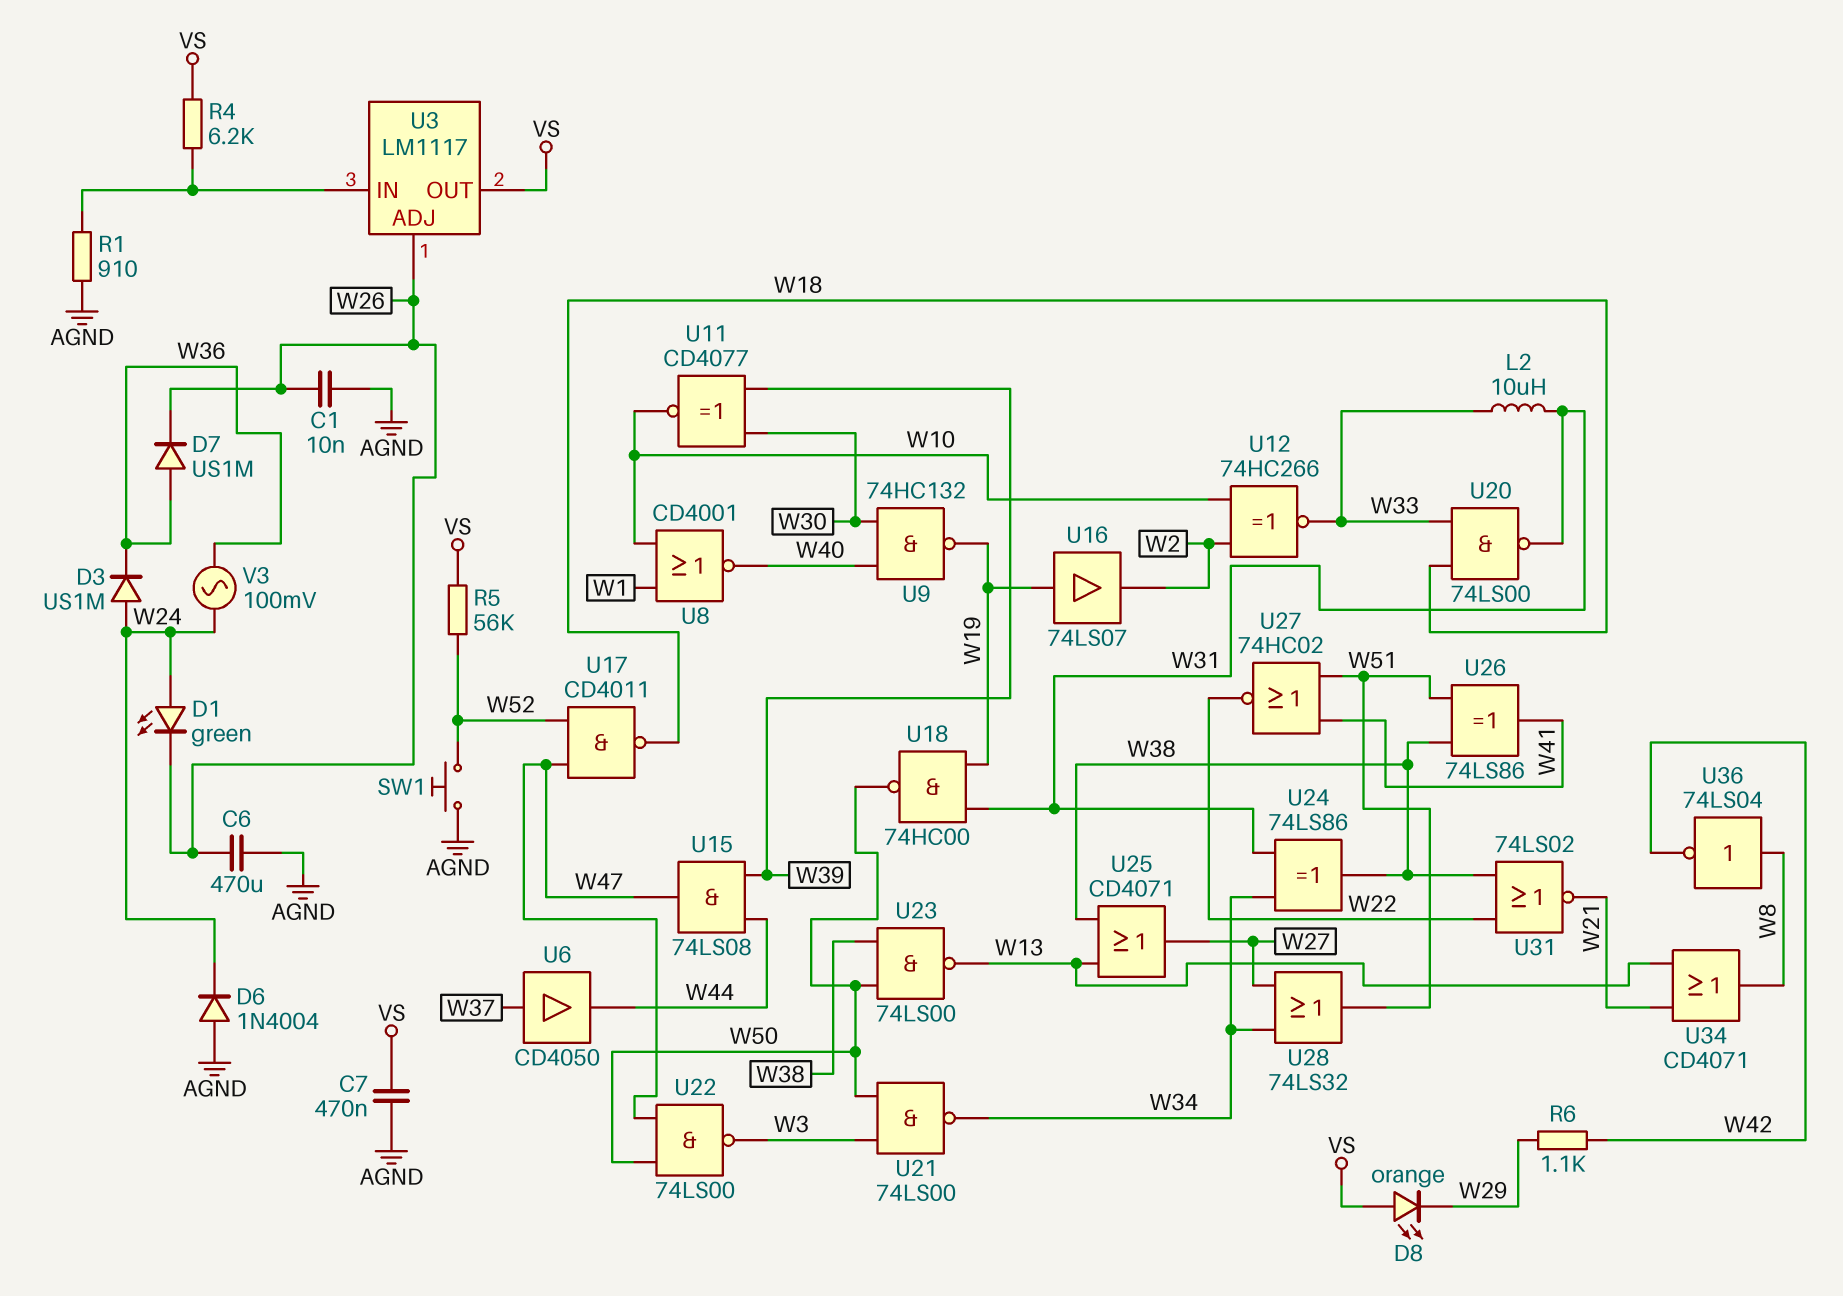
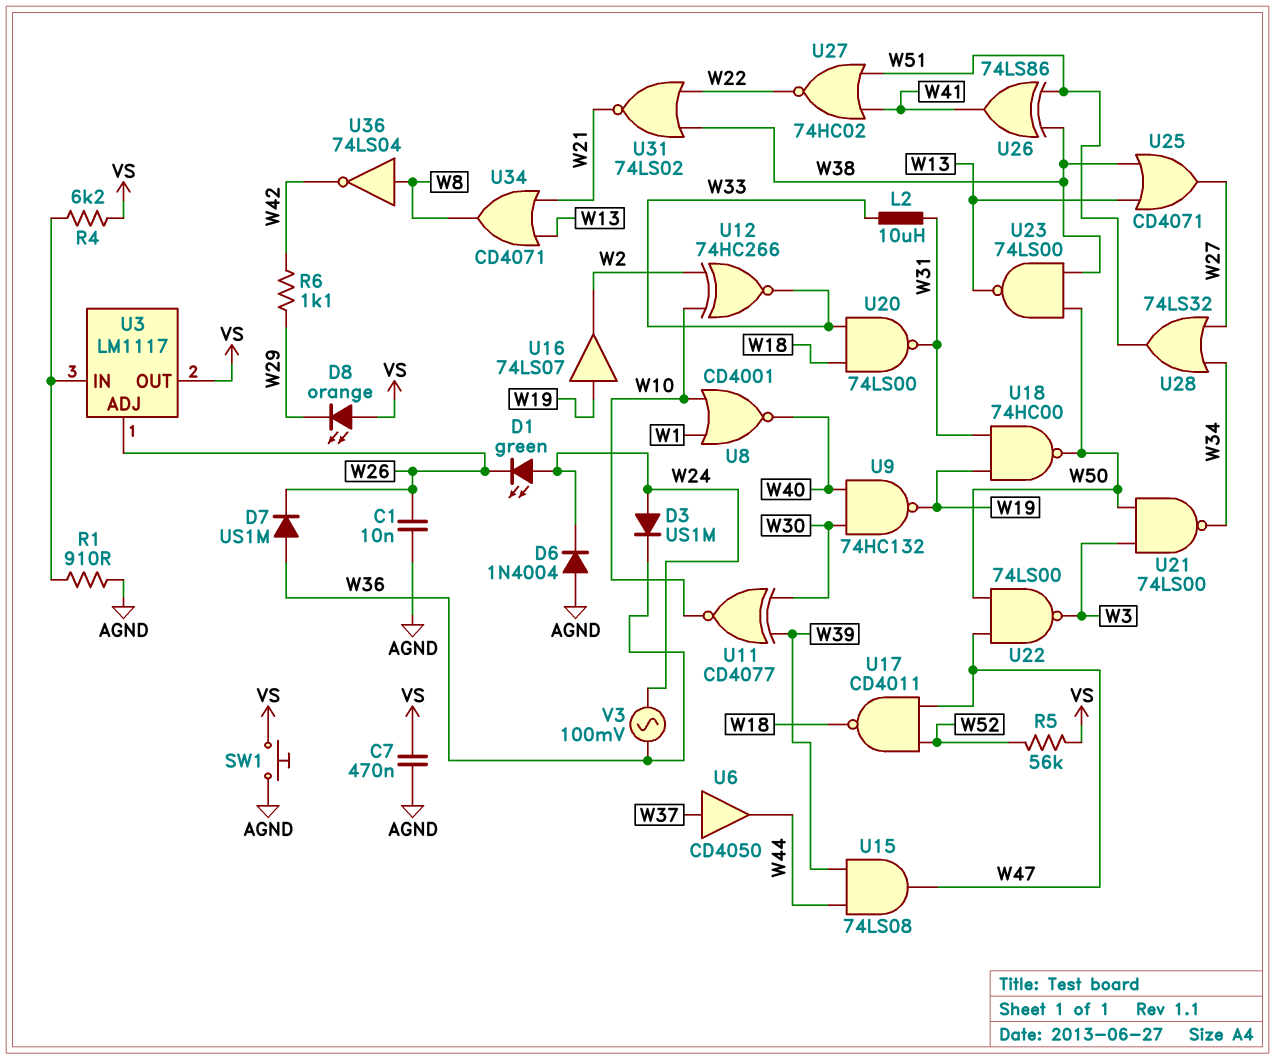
C6: 470uF (AGND, W26) -> none
SW1: button (AGND, W52) -> button (AGND, VS)
U24: XOR 74LS86 (in W31, in W34, out W38) -> none

